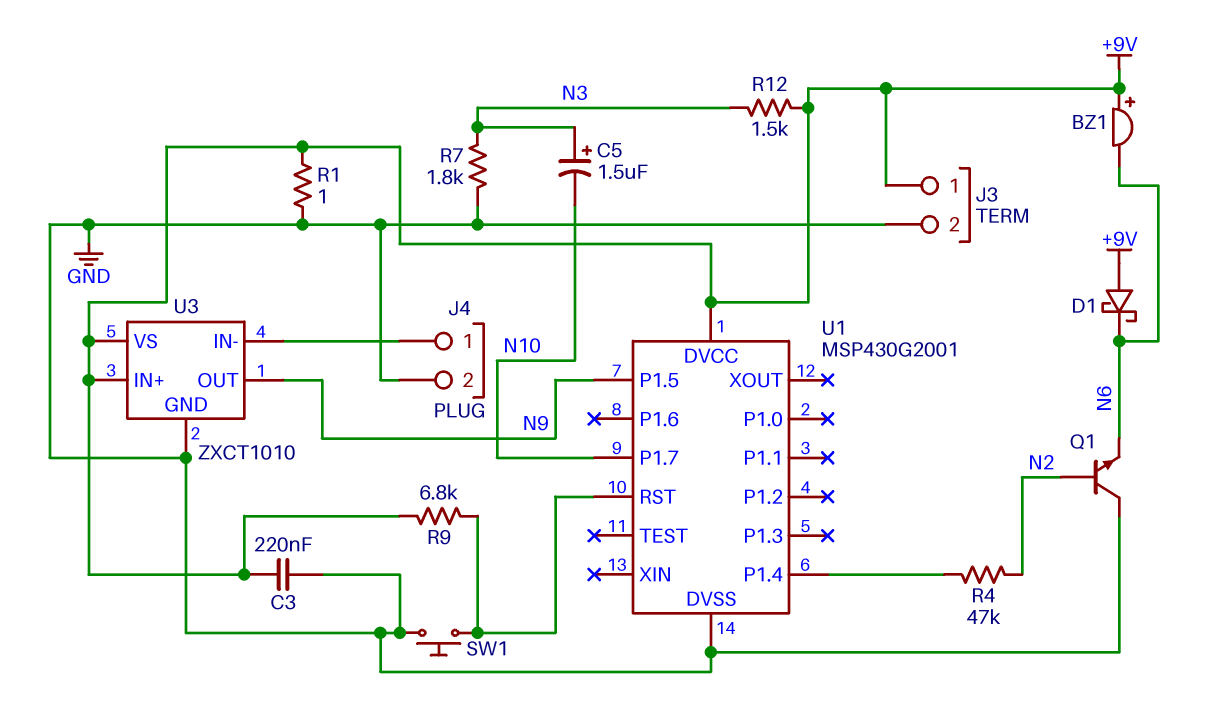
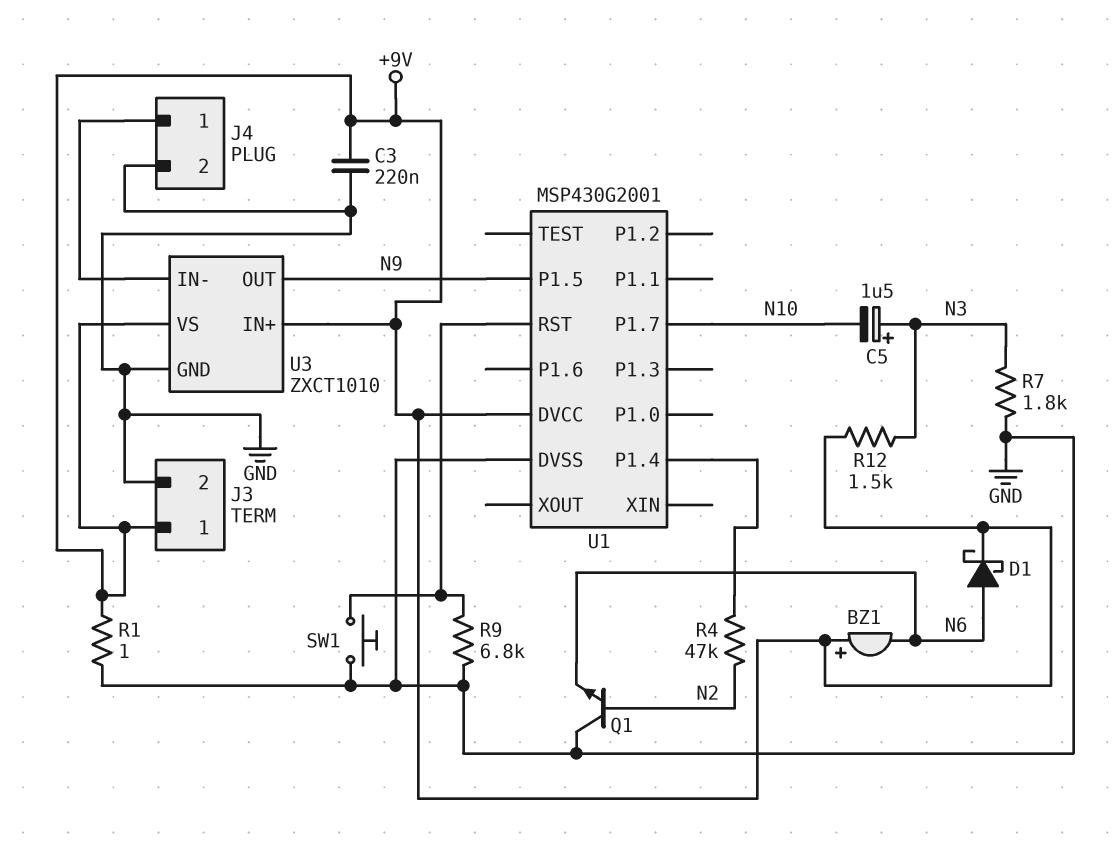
D1: schottky (A +9V, K N6) -> schottky (A N6, K +9V)
R9: 6.8k (+9V, U1/RST) -> 6.8k (GND, U1/RST)

